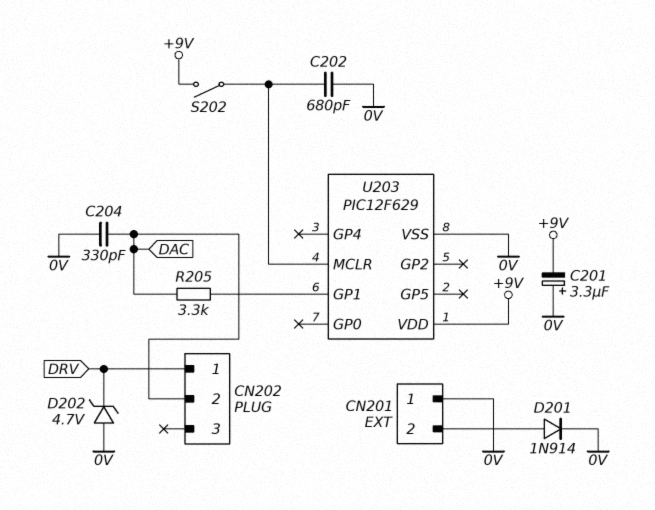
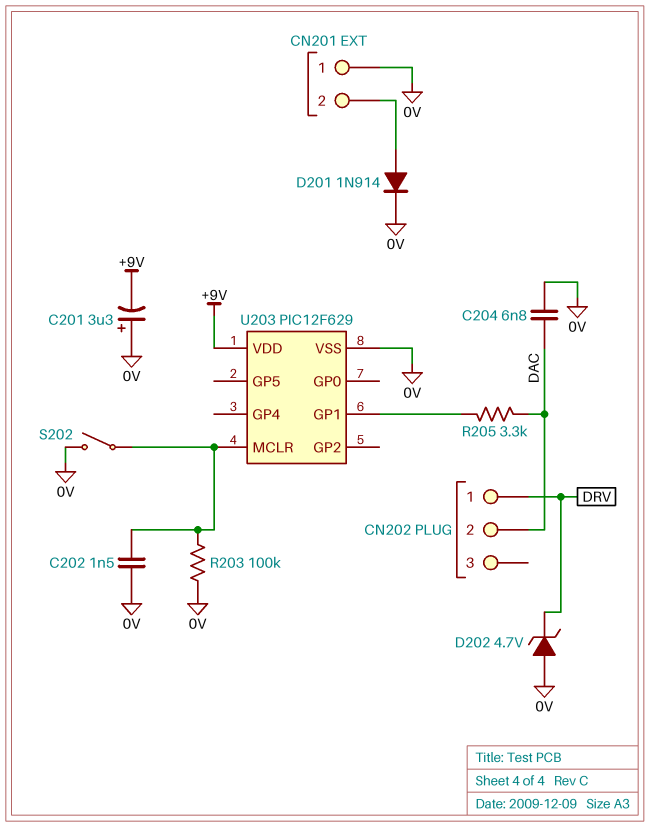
C202: 680pF (0V, U203/MCLR) -> 1.5nF (0V, U203/MCLR)
C204: 330pF (0V, DAC) -> 6.8nF (0V, DAC)
R203: none -> 100k (0V, U203/MCLR)
S202: switch (+9V, U203/MCLR) -> switch (0V, U203/MCLR)

